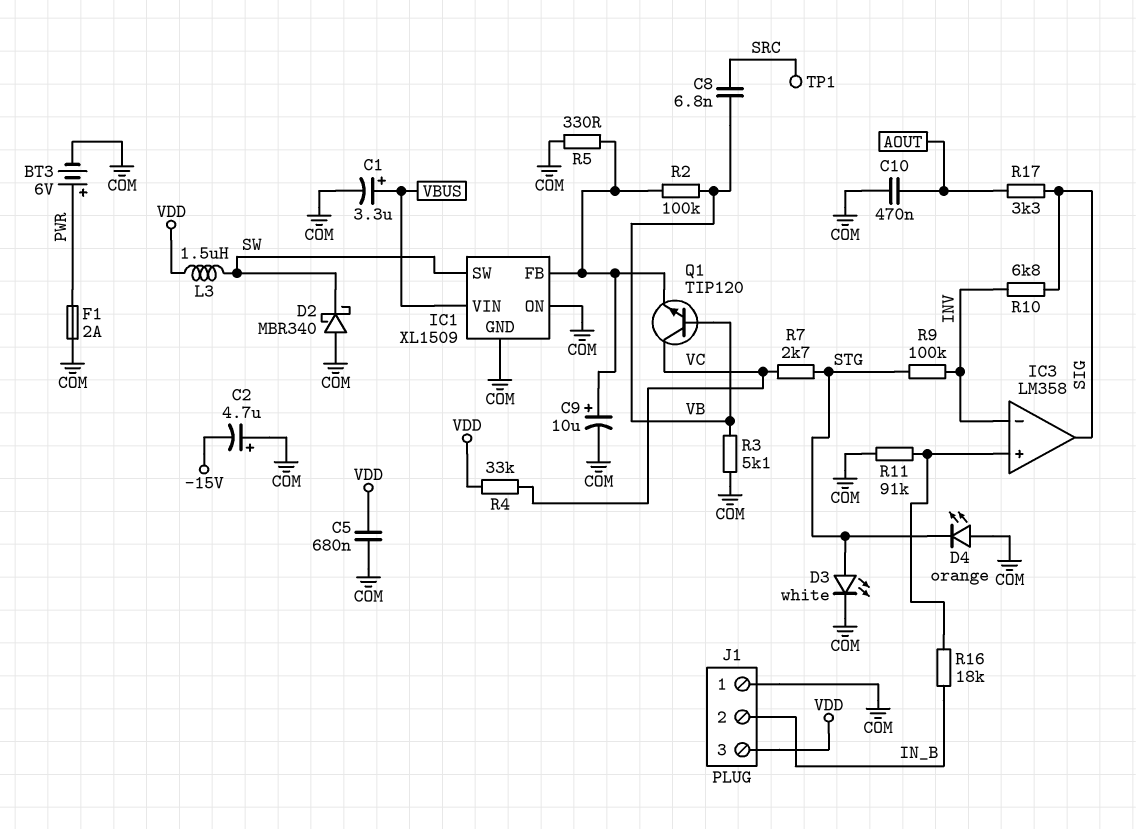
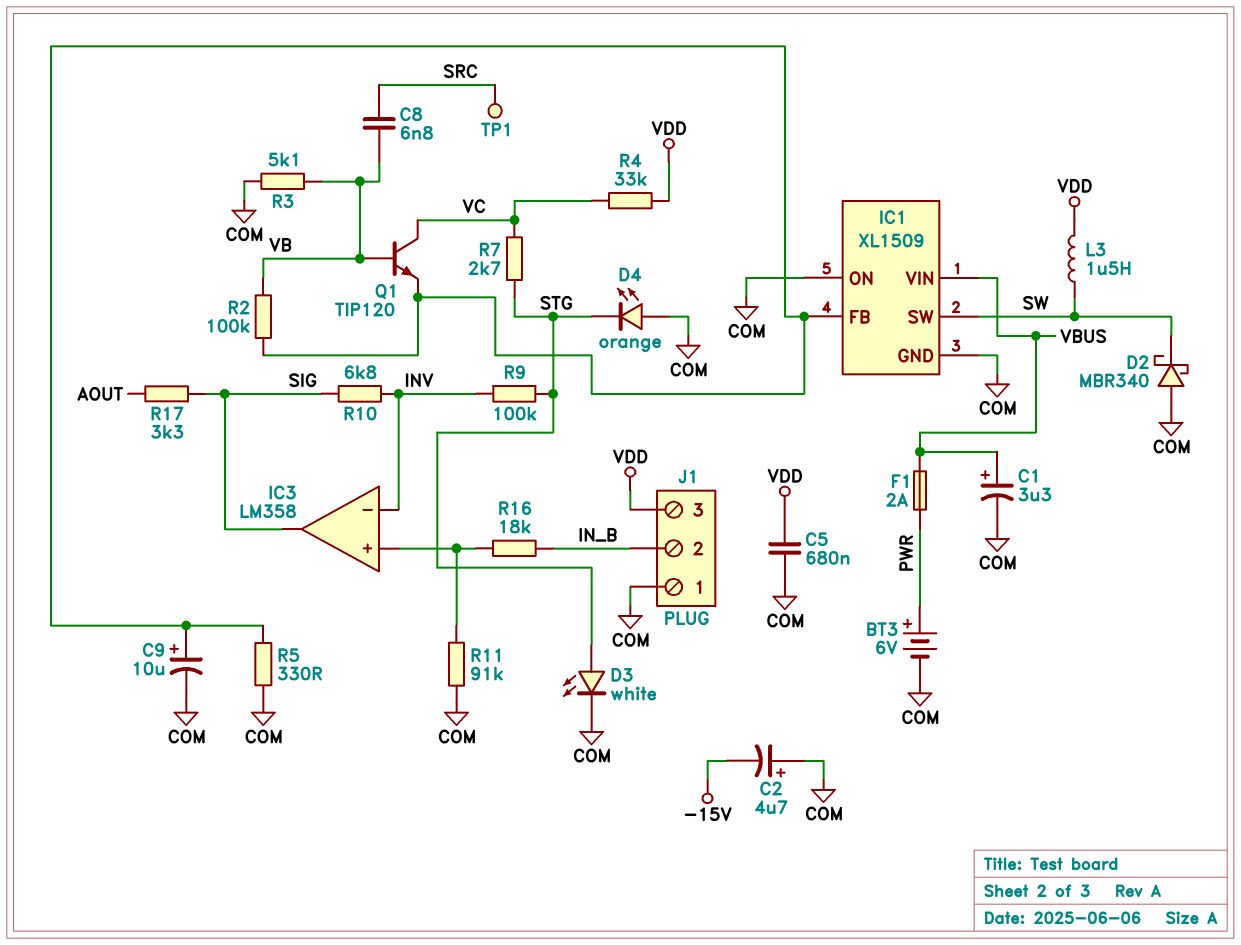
C10: 470nF (AOUT, COM) -> none
F1: 2A (COM, PWR) -> 2A (PWR, VBUS)

